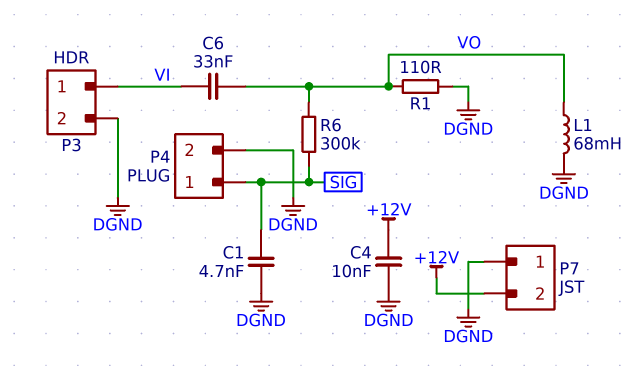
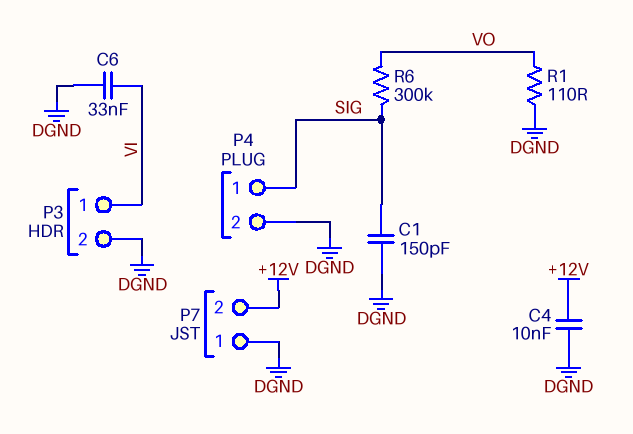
C1: 4.7nF (DGND, SIG) -> 150pF (DGND, SIG)
C6: 33nF (VI, VO) -> 33nF (DGND, VI)
L1: 68mH (DGND, VO) -> none

